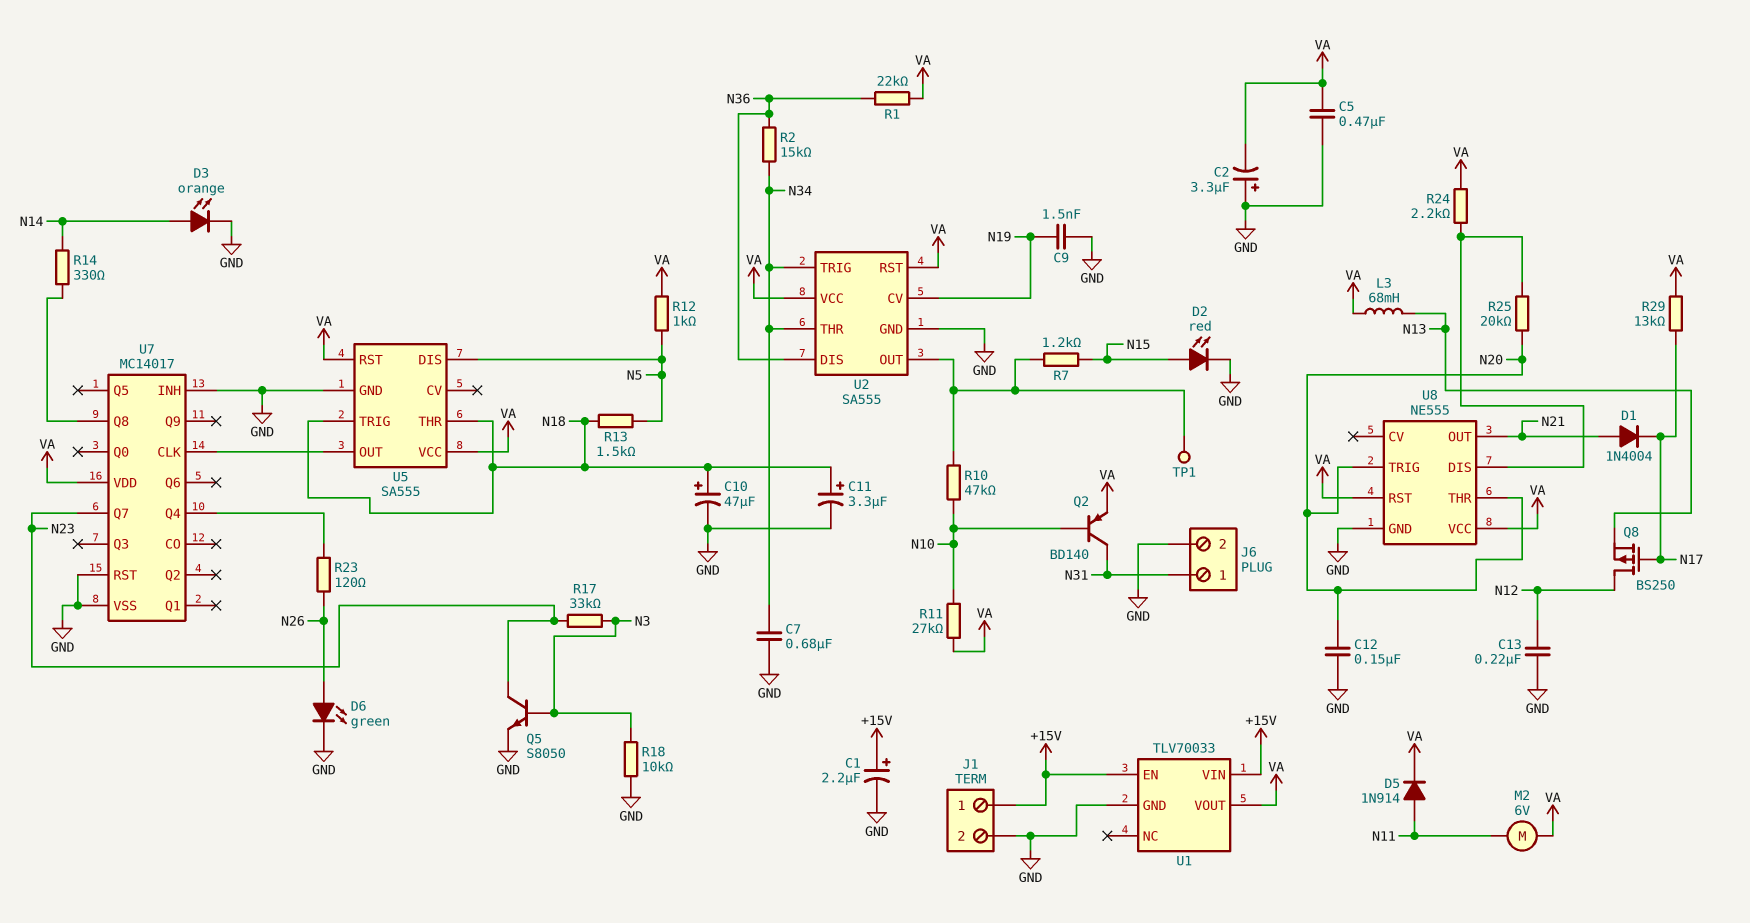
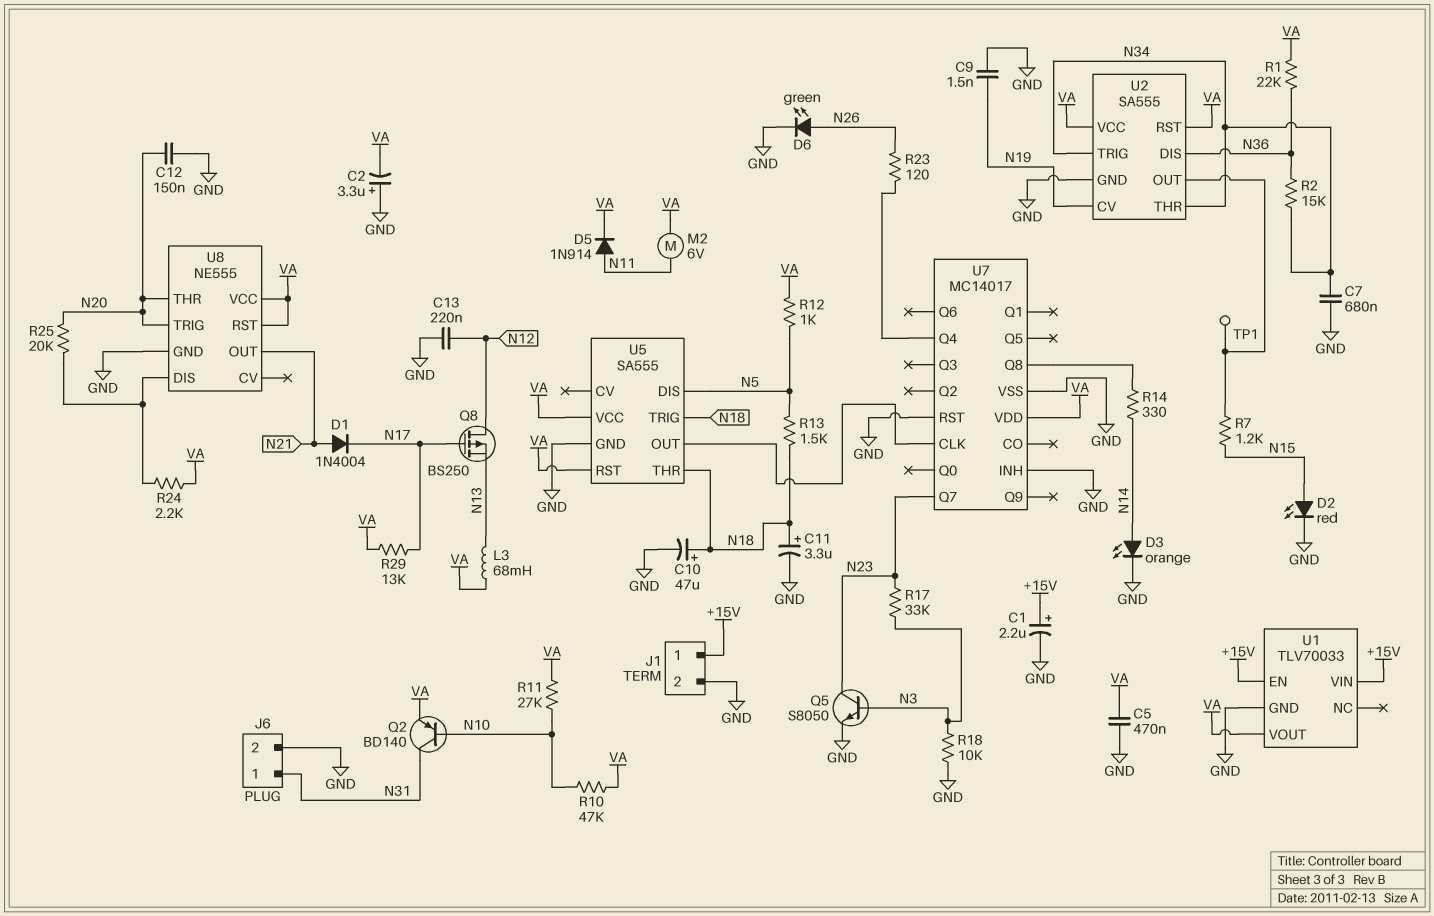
R10: 47k (N10, U2/OUT) -> 47k (N10, VA)

